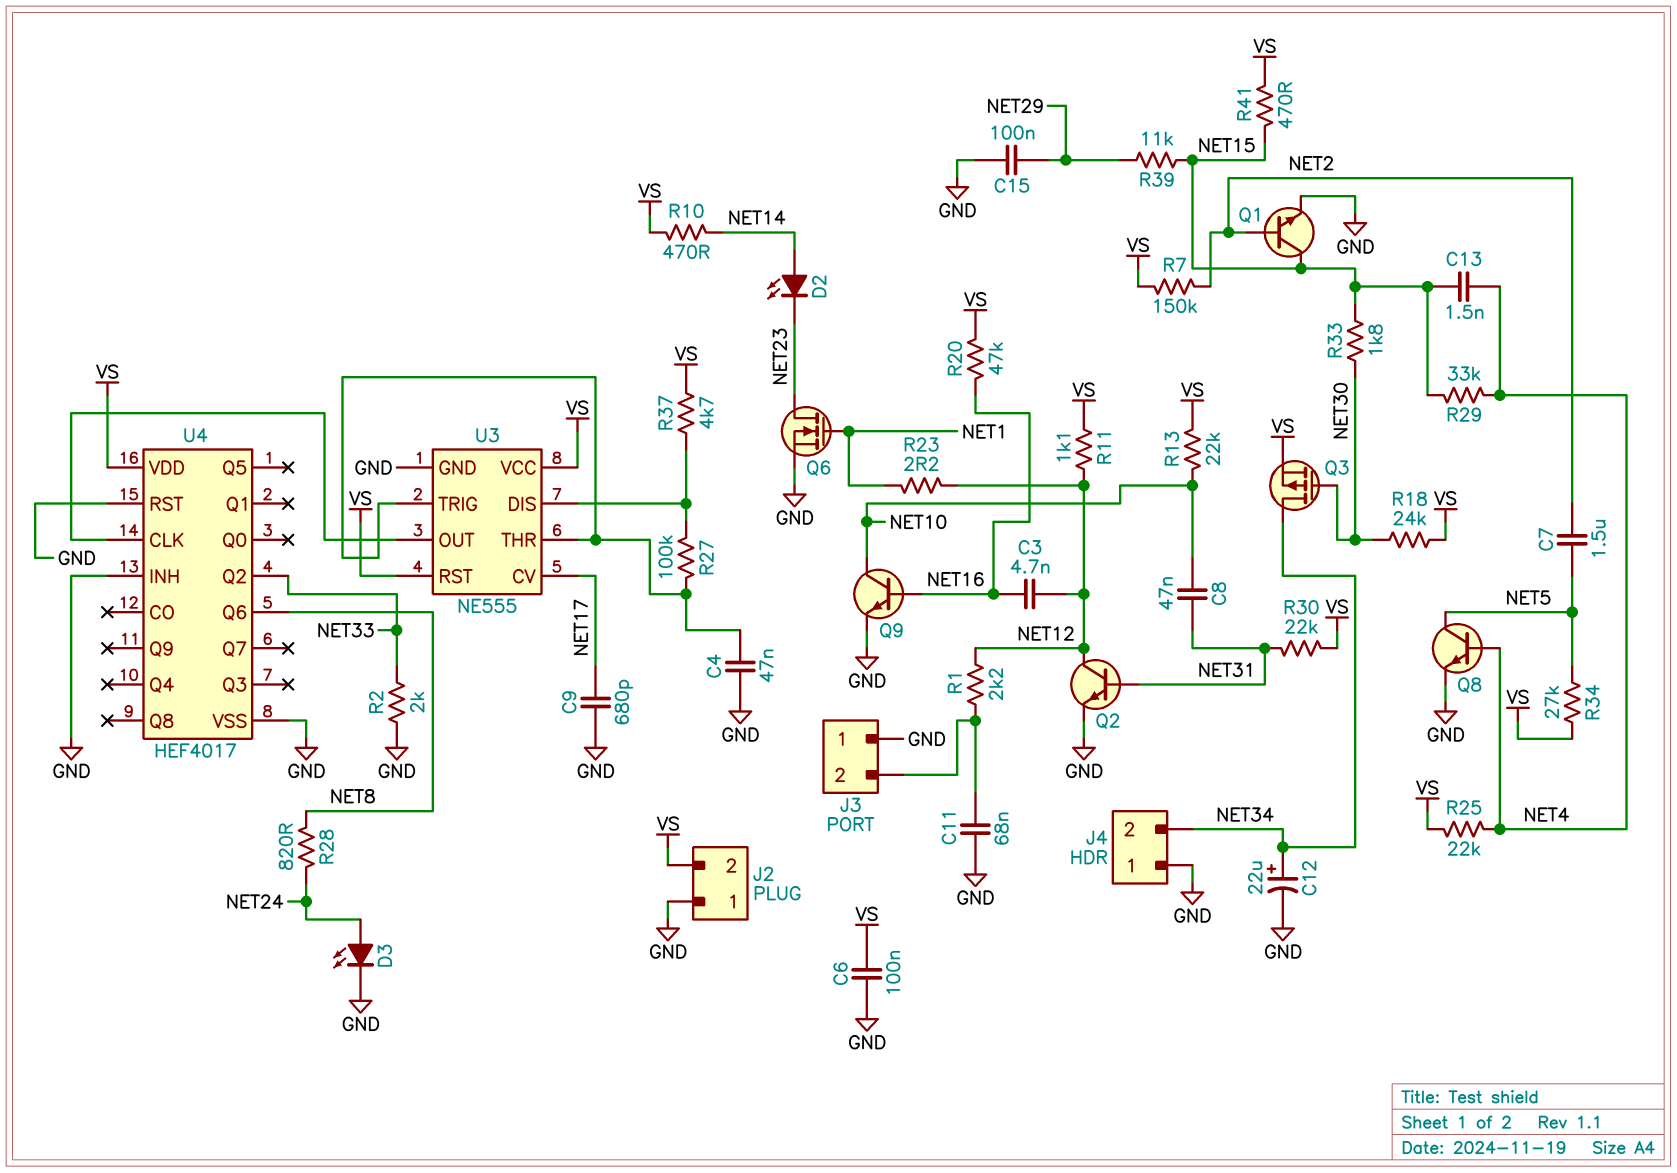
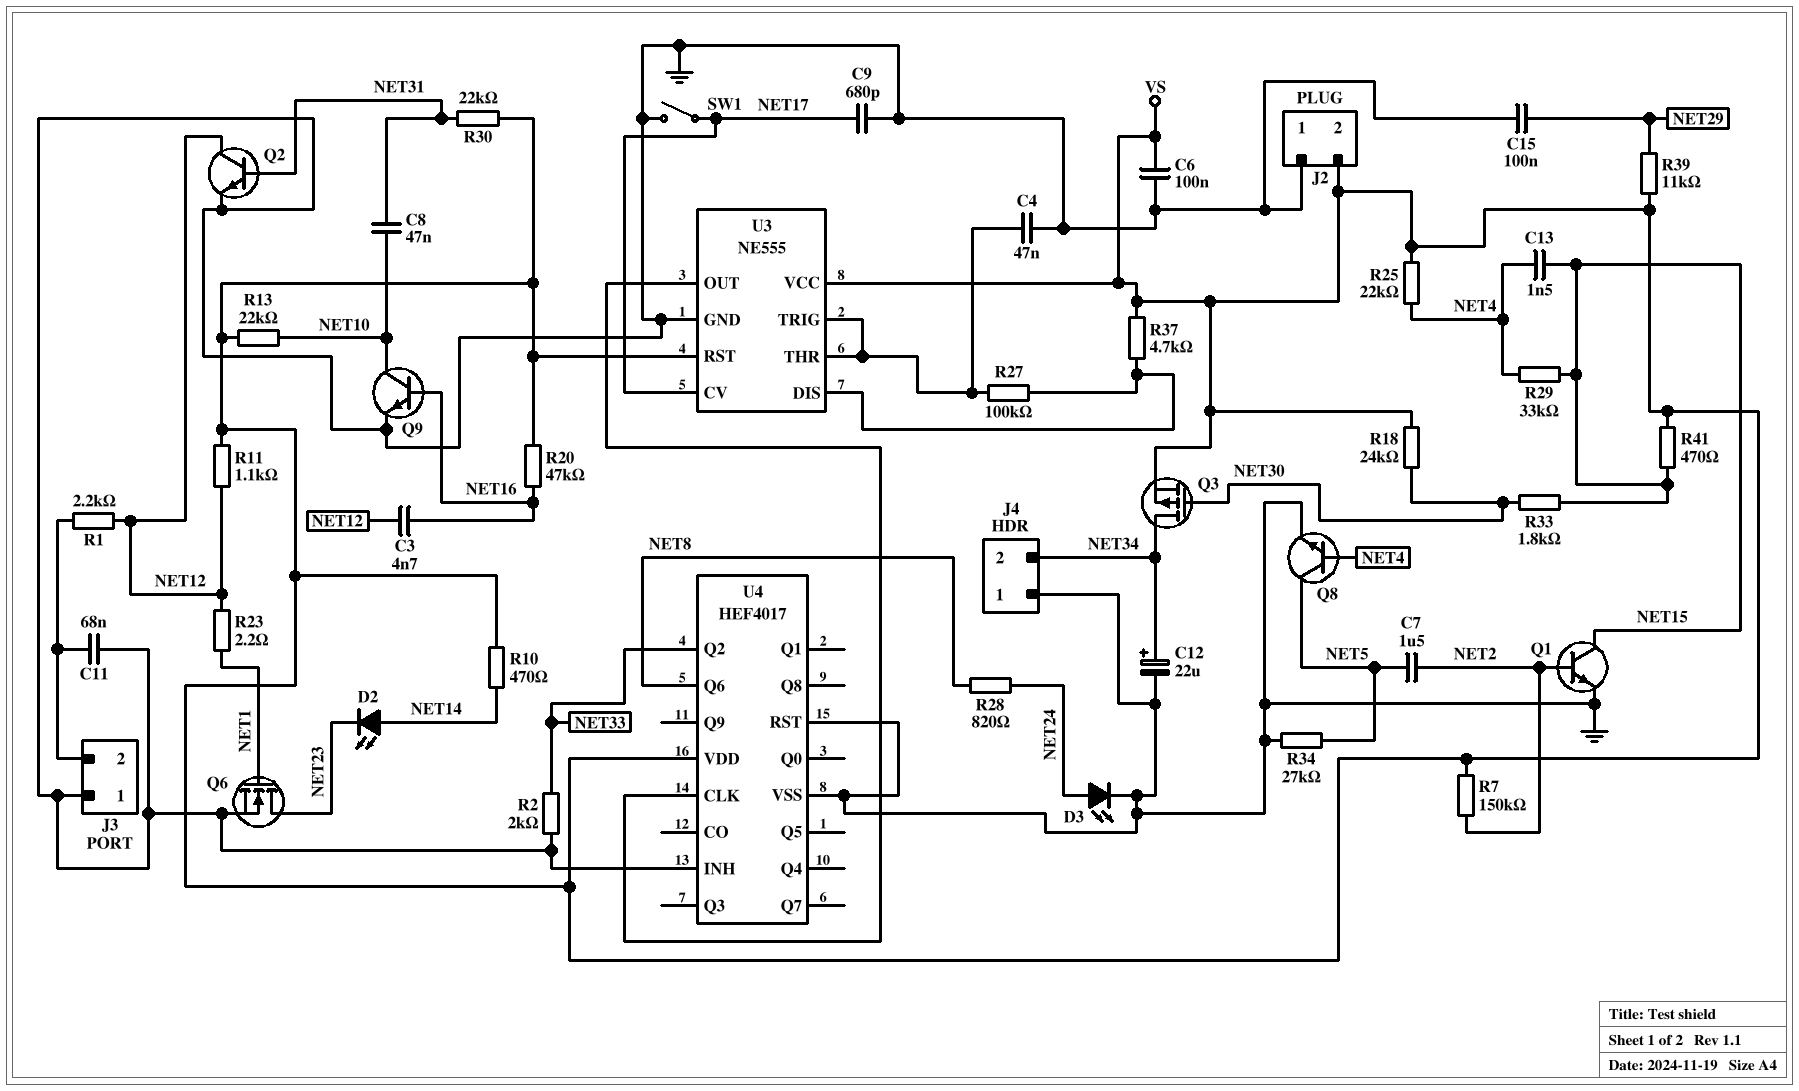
R34: 27k (NET5, VS) -> 27k (GND, NET5)
R39: 11k (NET15, NET29) -> 11k (NET29, VS)
SW1: none -> switch (GND, NET17)

